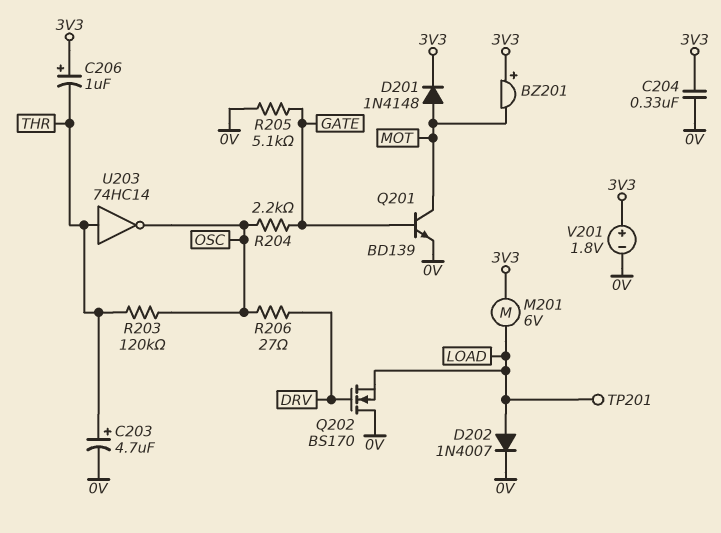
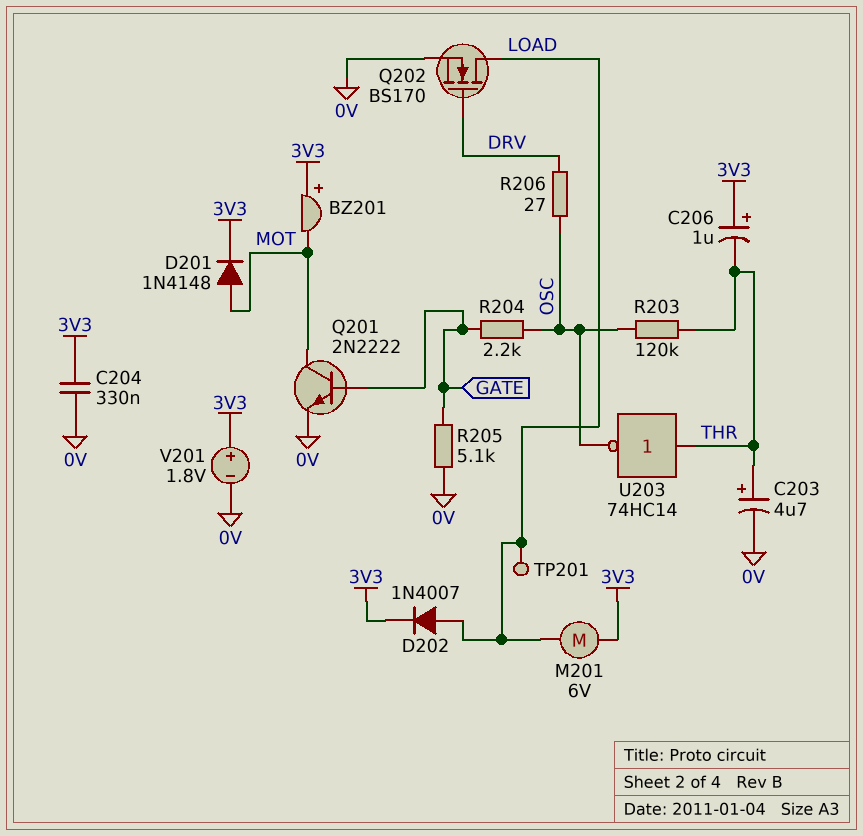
D202: diode 1N4007 (A LOAD, K 0V) -> diode 1N4007 (A LOAD, K 3V3)
Q201: NPN BD139 (B GATE, C MOT, E 0V) -> NPN 2N2222 (B GATE, C MOT, E 0V)
Q202: NMOS BS170 (G DRV, D 0V, S LOAD) -> NMOS BS170 (G DRV, D LOAD, S 0V)

